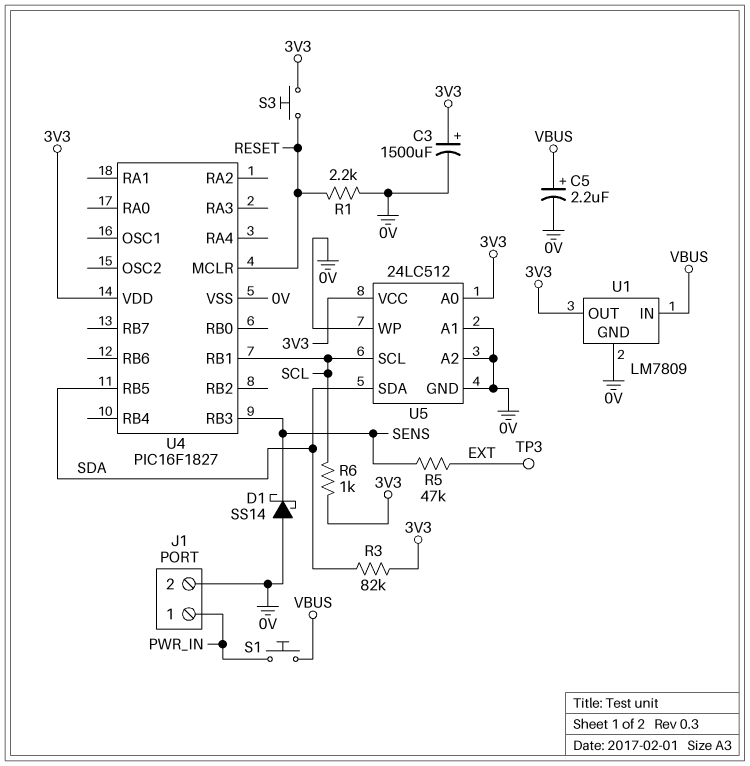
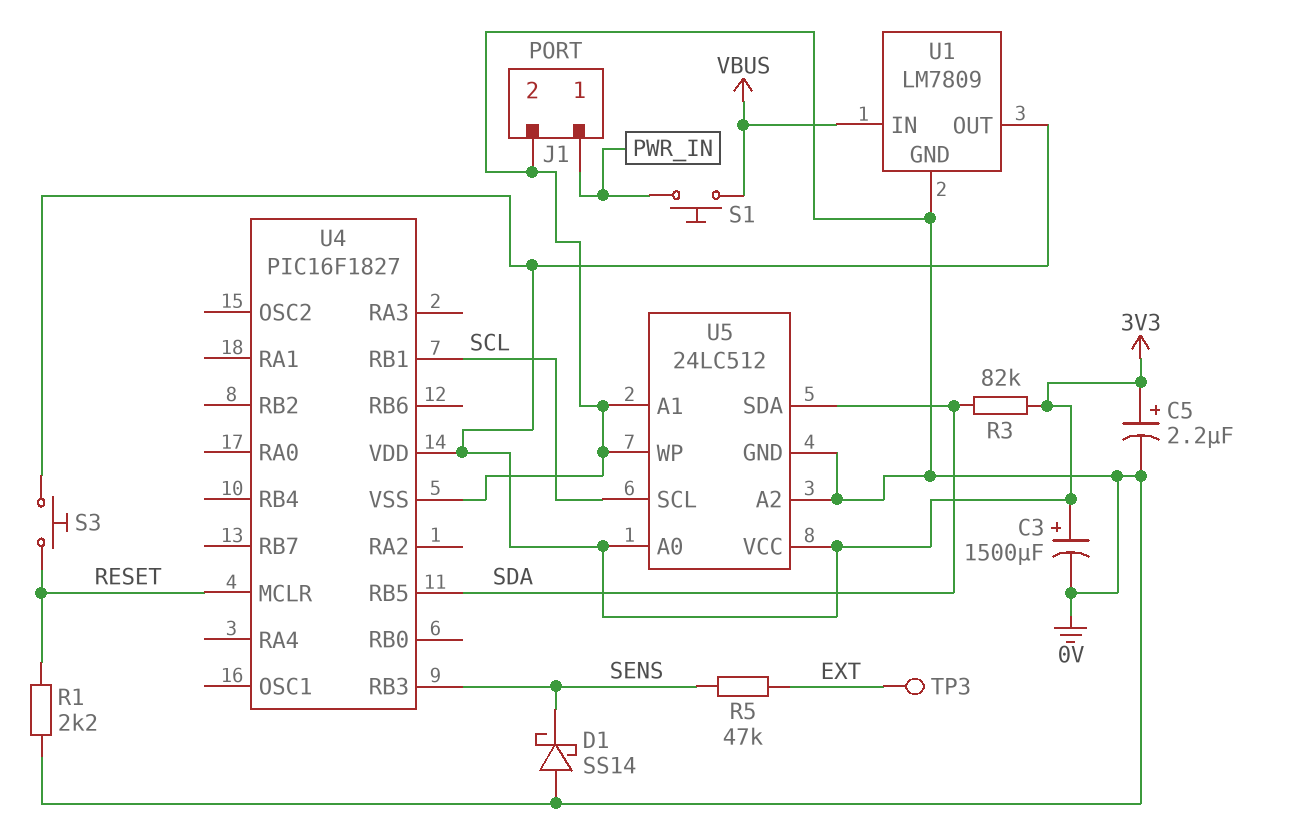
C5: 2.2uF (plus VBUS, minus 0V) -> 2.2uF (plus 3V3, minus 0V)
R6: 1k (3V3, SCL) -> none

